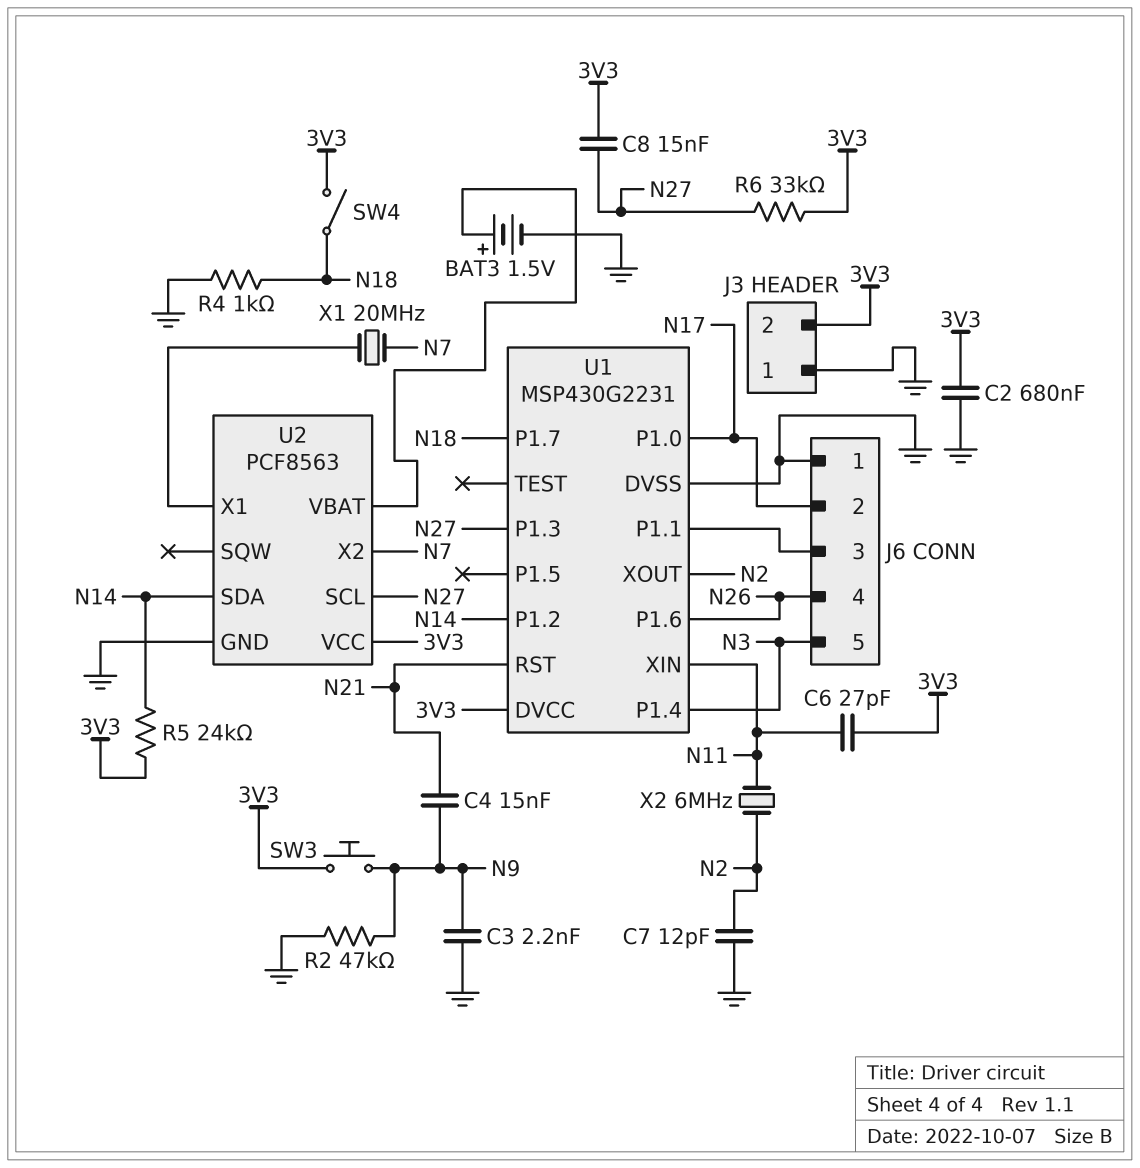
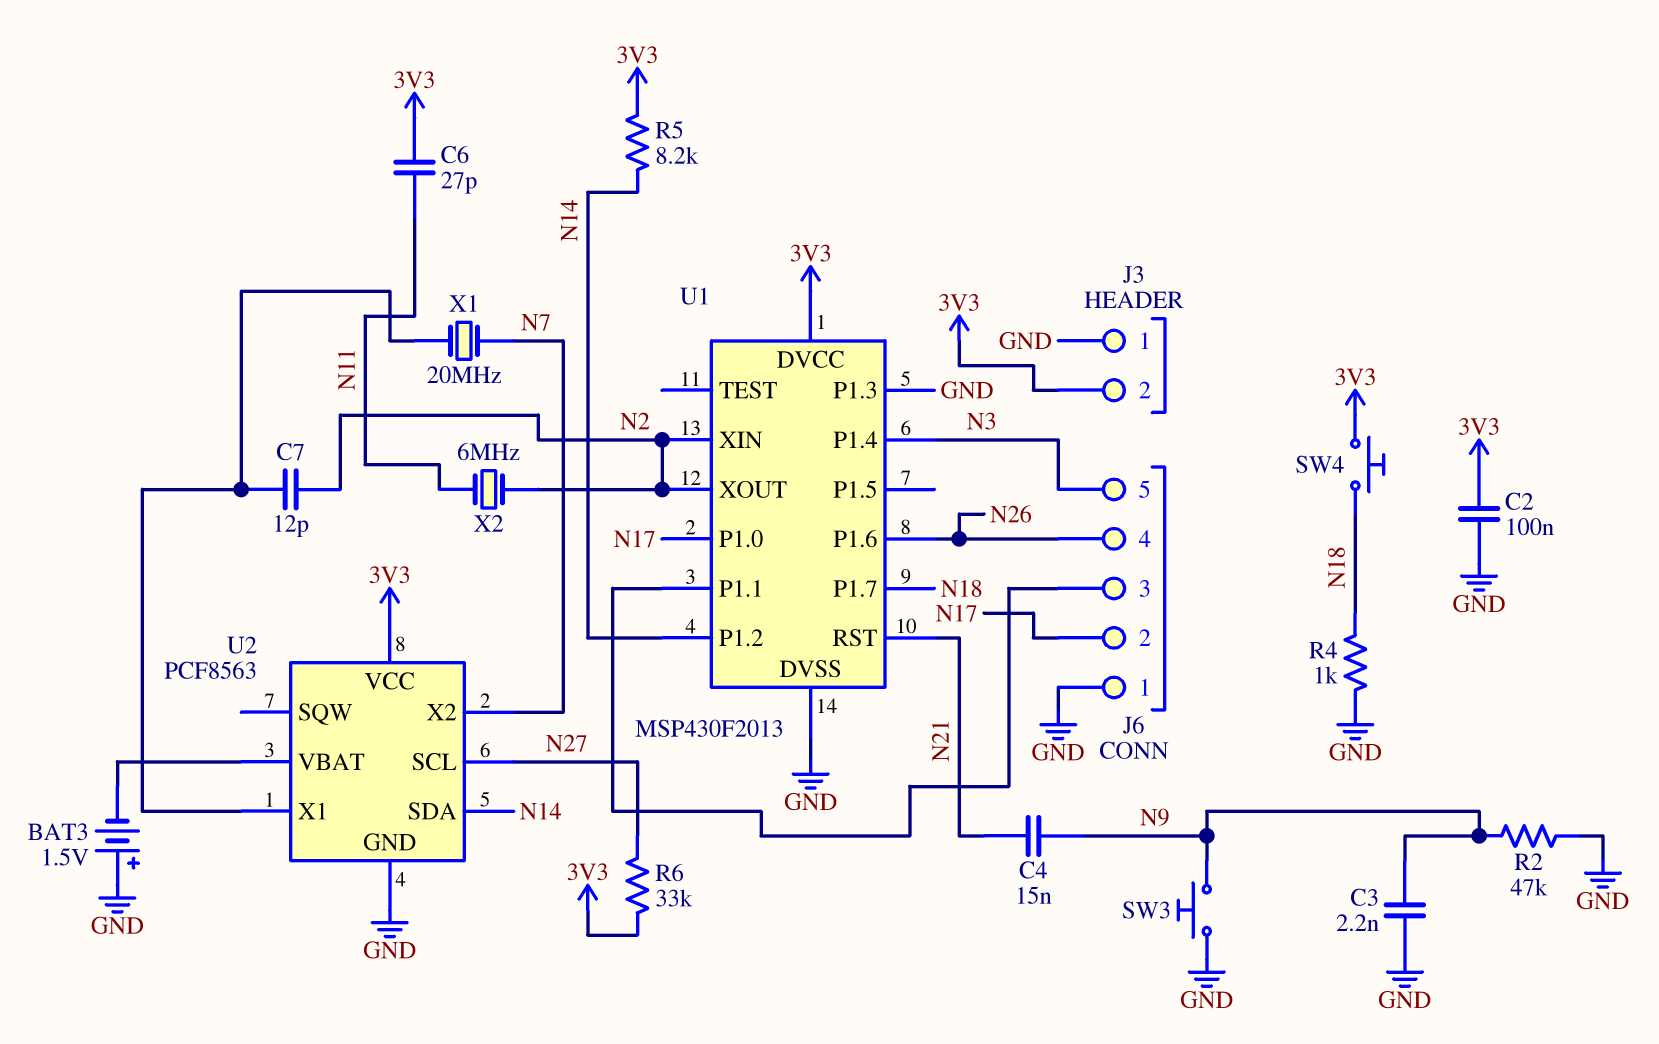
BAT3: 1.5V (plus U2/VBAT, minus GND) -> 1.5V (plus GND, minus U2/VBAT)
C2: 680nF (3V3, GND) -> 100nF (3V3, GND)
C7: 12pF (GND, N2) -> 12pF (N2, U2/X1)
C8: 15nF (3V3, N27) -> none
R5: 24k (3V3, N14) -> 8.2k (3V3, N14)
SW3: button (3V3, N9) -> button (GND, N9)
SW4: switch (3V3, N18) -> button (3V3, N18)
U1: MSP430G2231 -> MSP430F2013
U1 pin P1.3: N27 -> GND
U1 pin XIN: N11 -> N2

